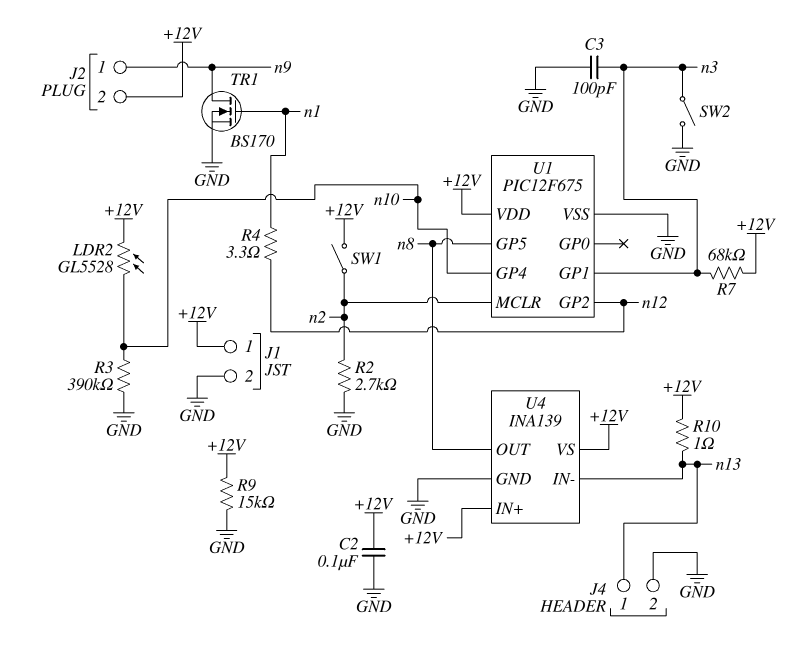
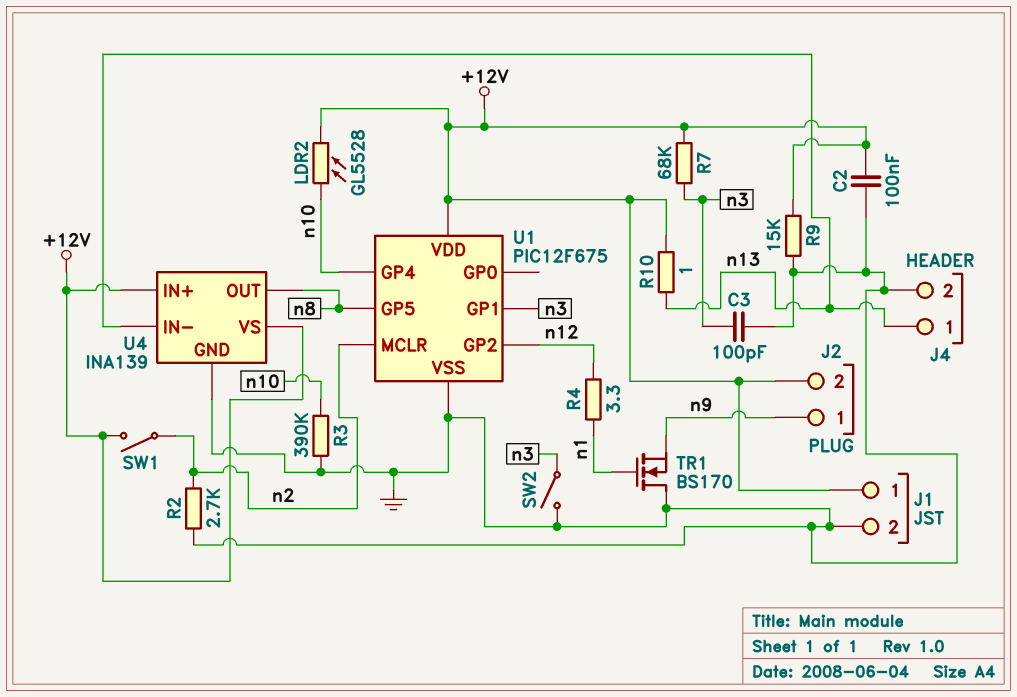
TR1: NMOS BS170 (G n1, D n9, S GND) -> NMOS BS170 (G n1, D GND, S n9)

